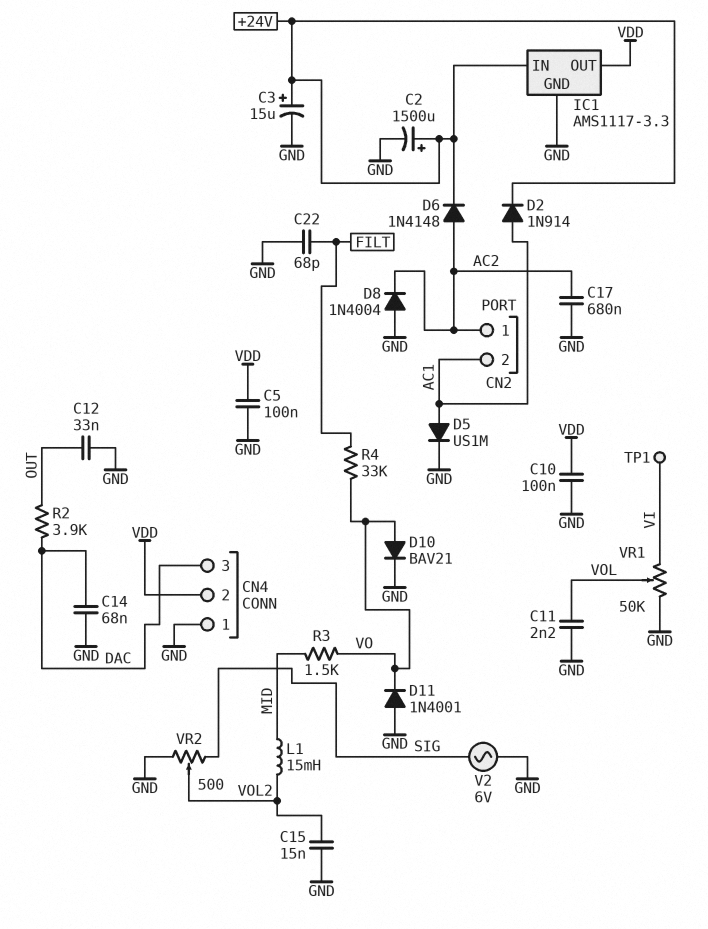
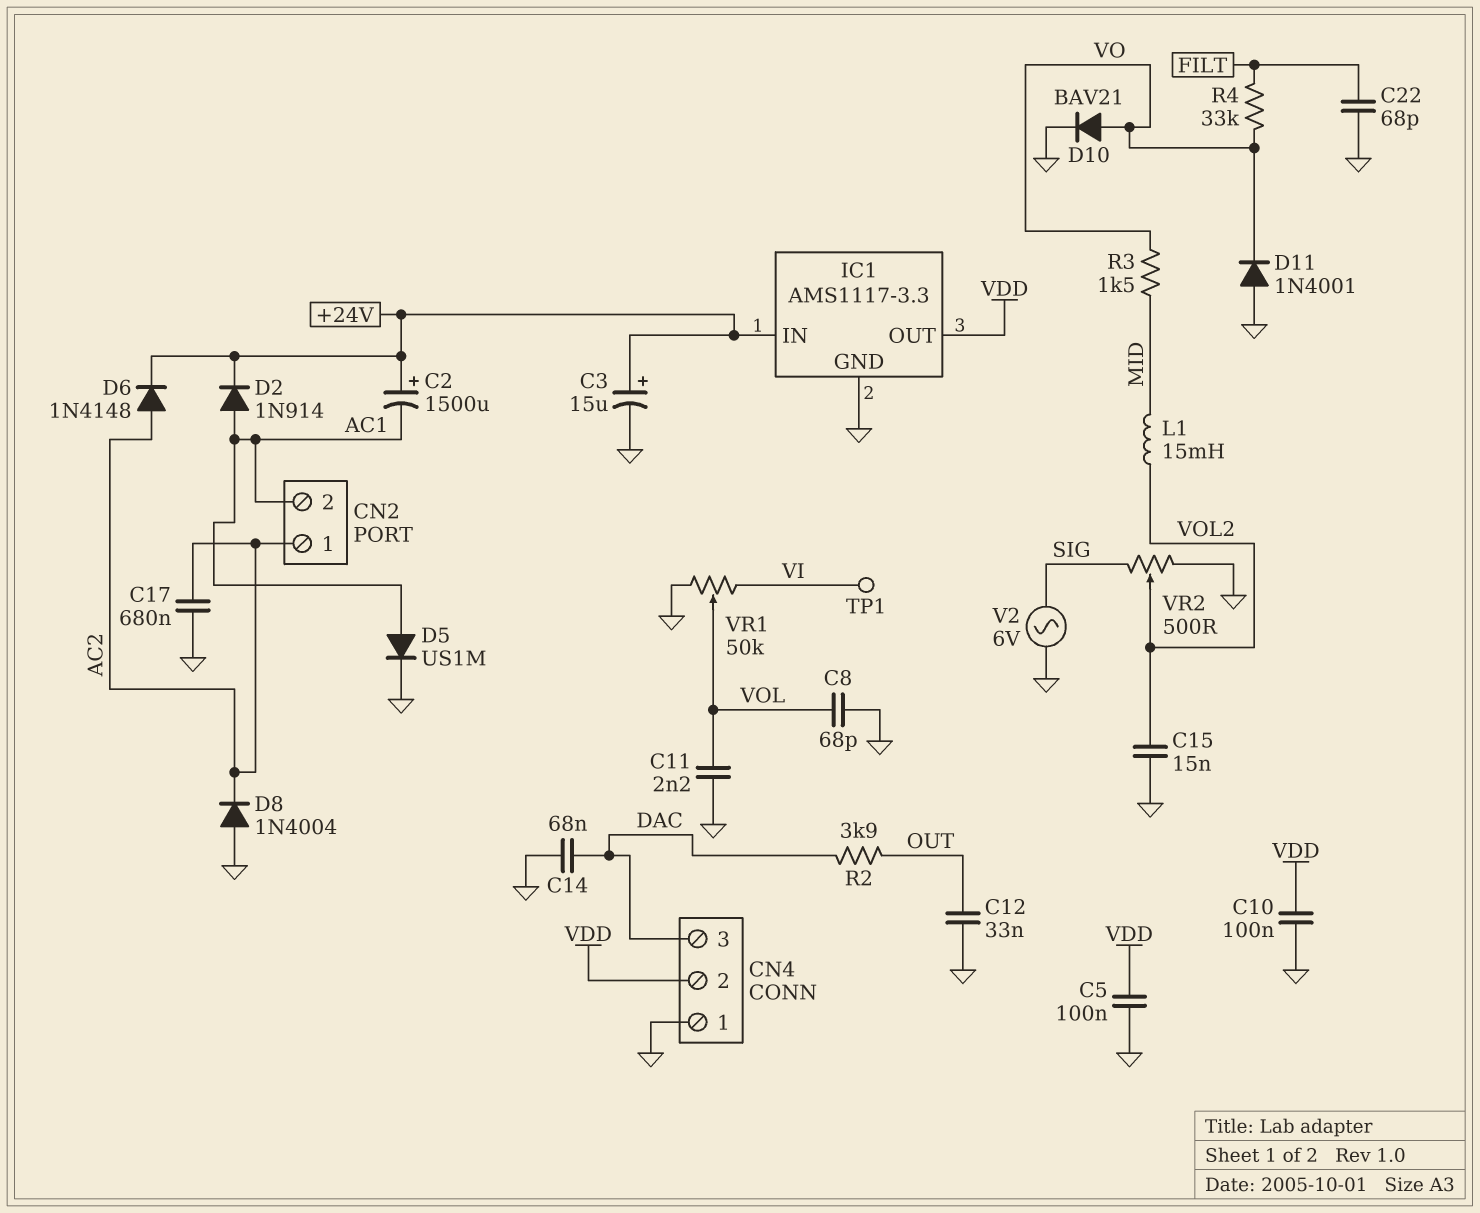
C2: 1500uF (plus +24V, minus GND) -> 1500uF (plus +24V, minus AC1)
C8: none -> 68pF (GND, VOL)

